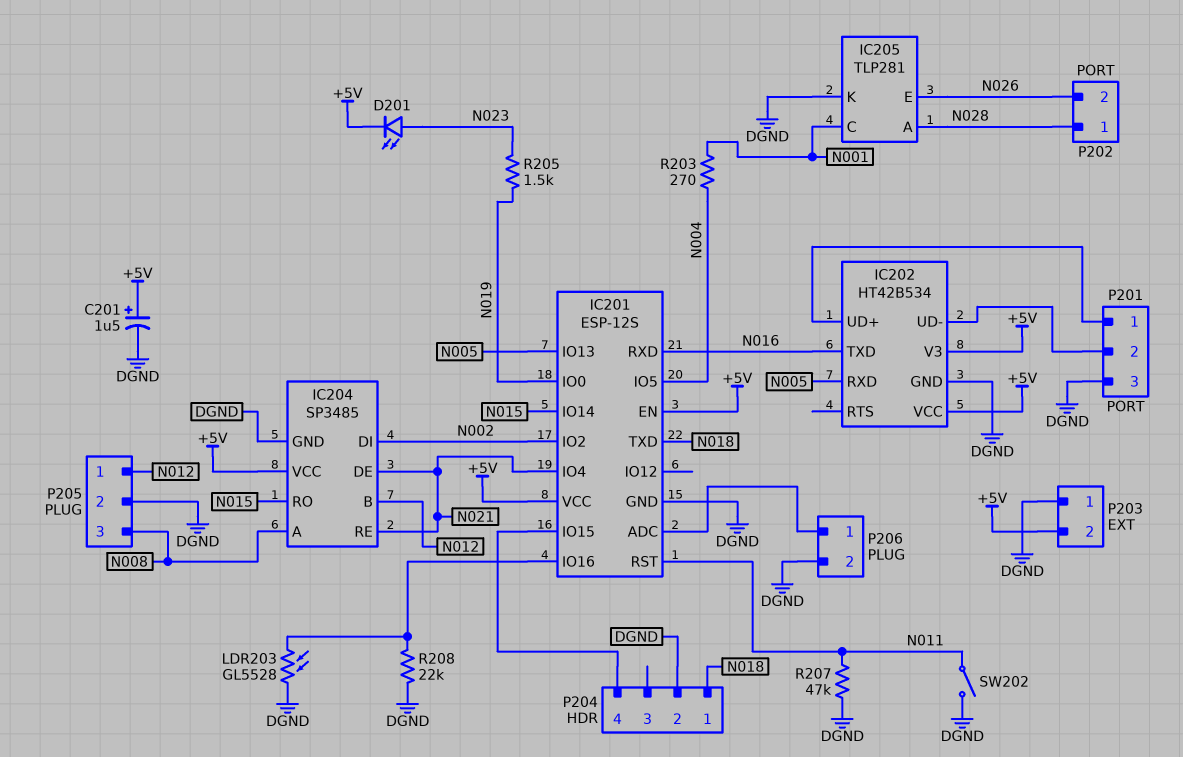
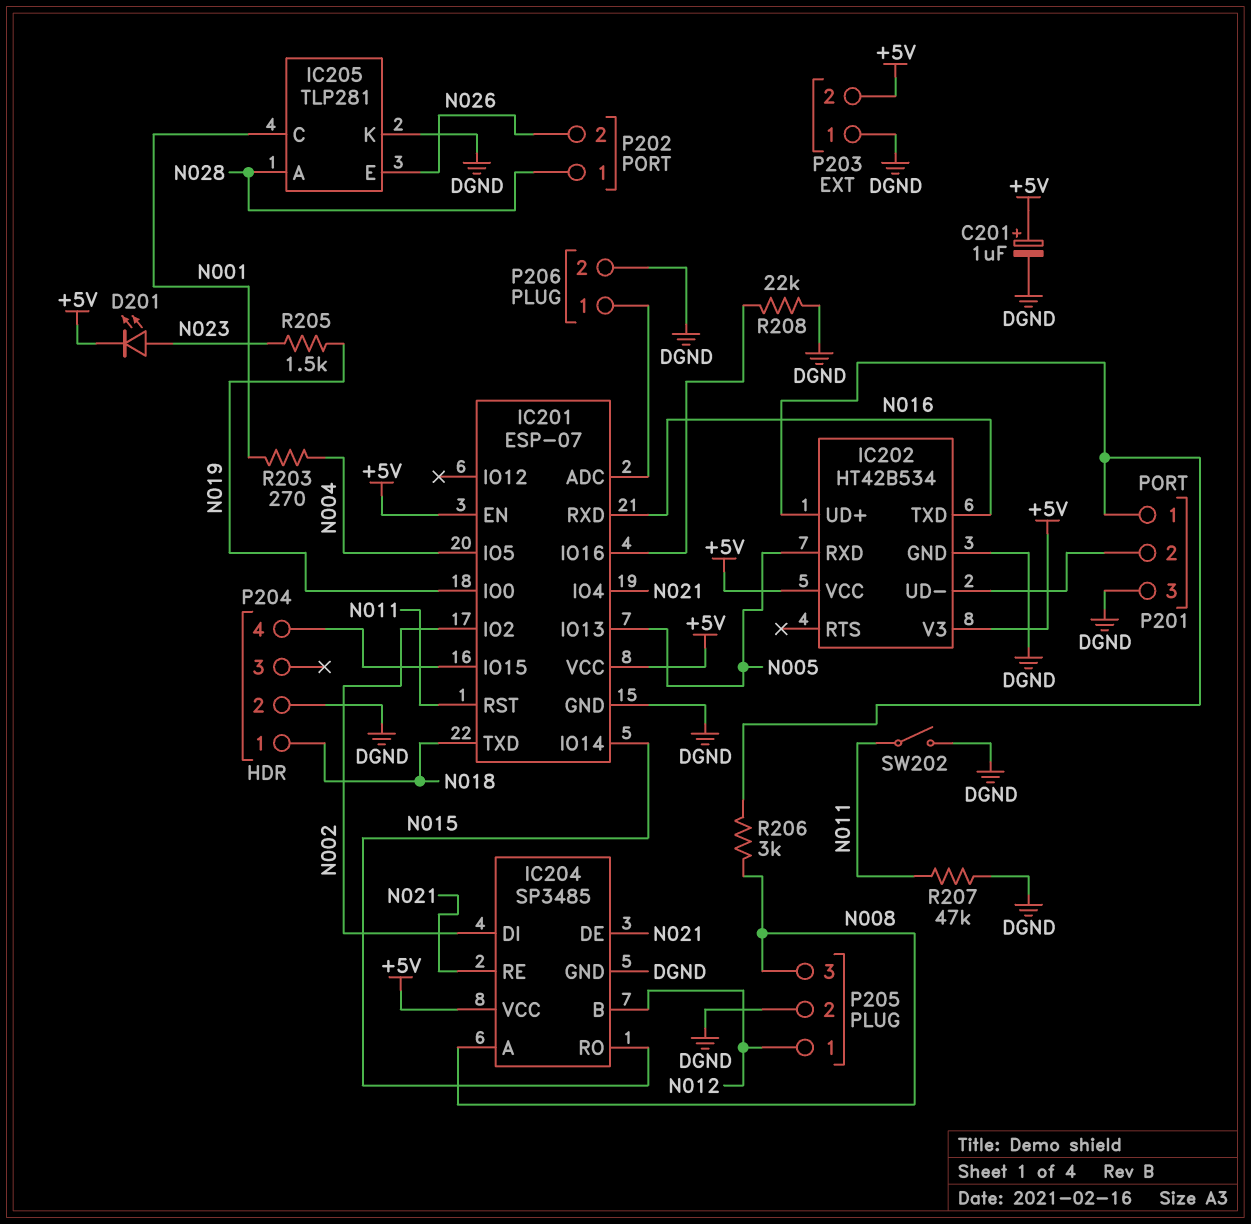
C201: 1.5uF (plus +5V, minus DGND) -> 1uF (plus +5V, minus DGND)
IC201: ESP-12S -> ESP-07
LDR203: GL5528 (DGND, IC201/IO16) -> none
R206: none -> 3k (IC202/UD+, N008)

